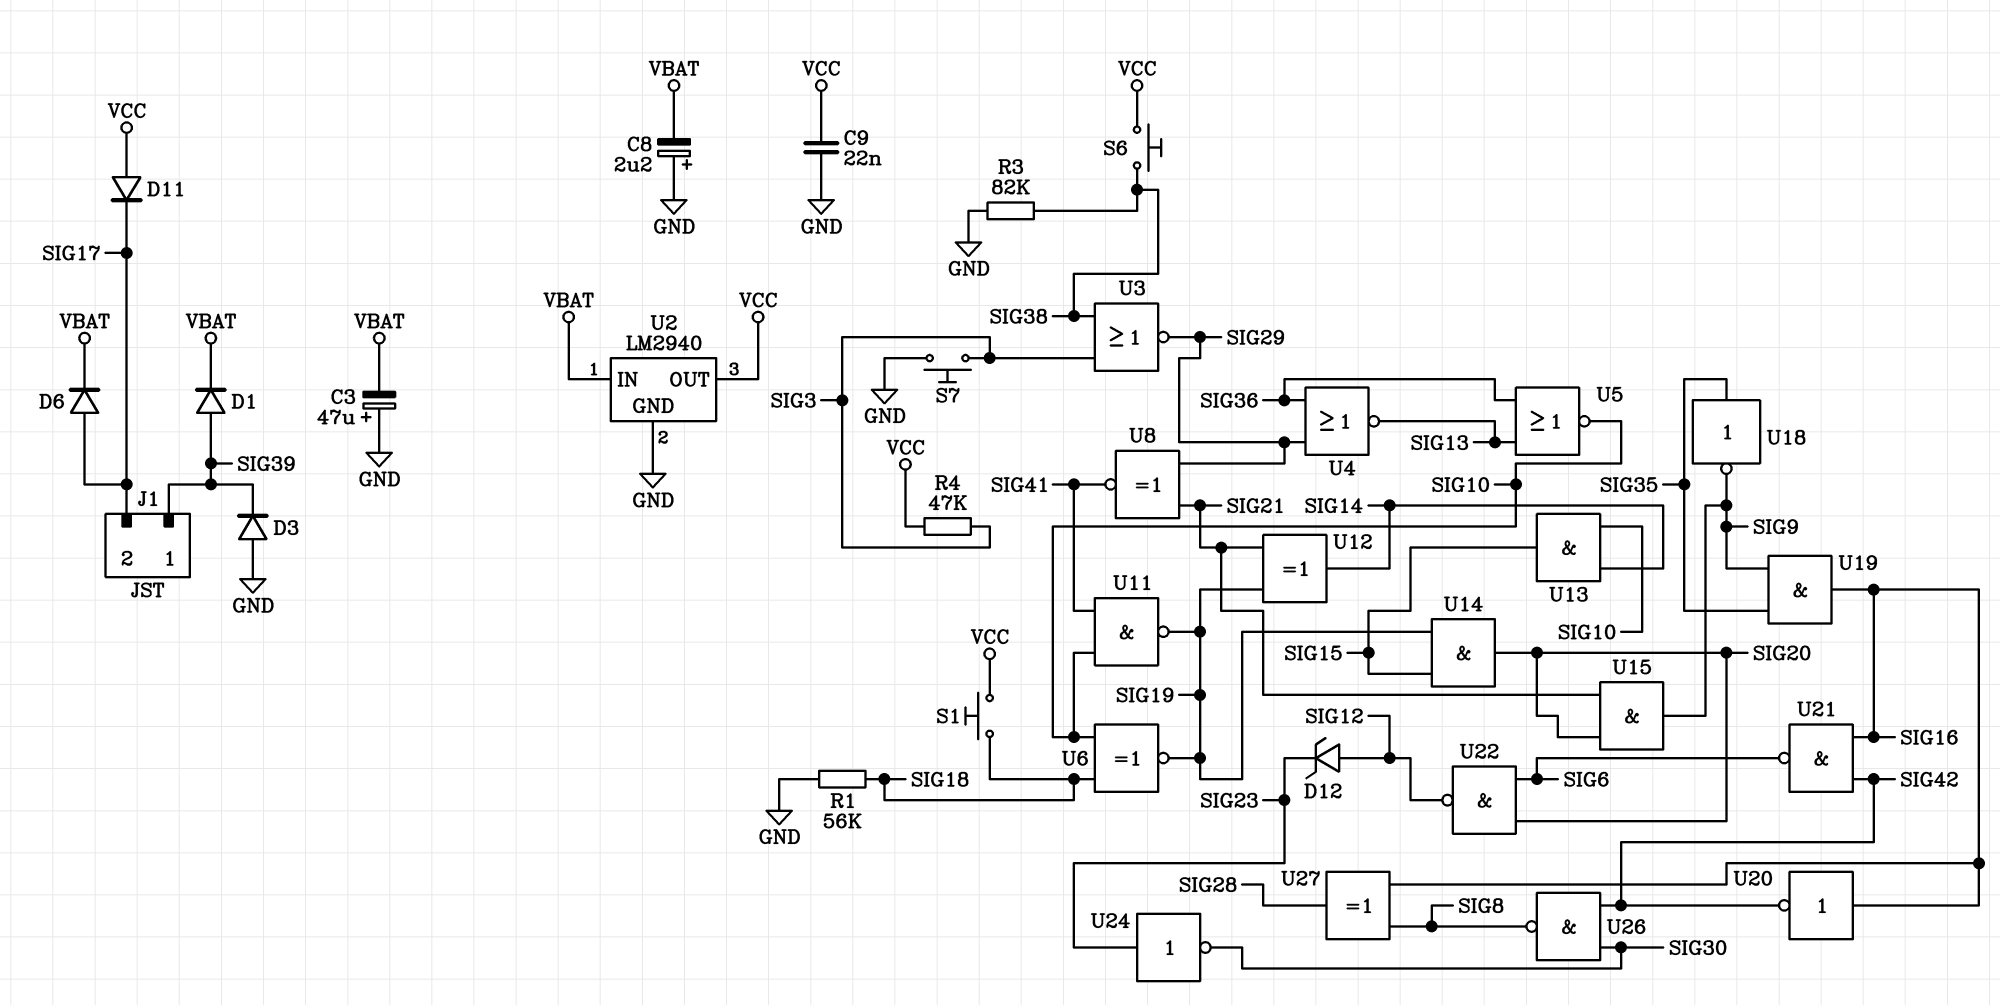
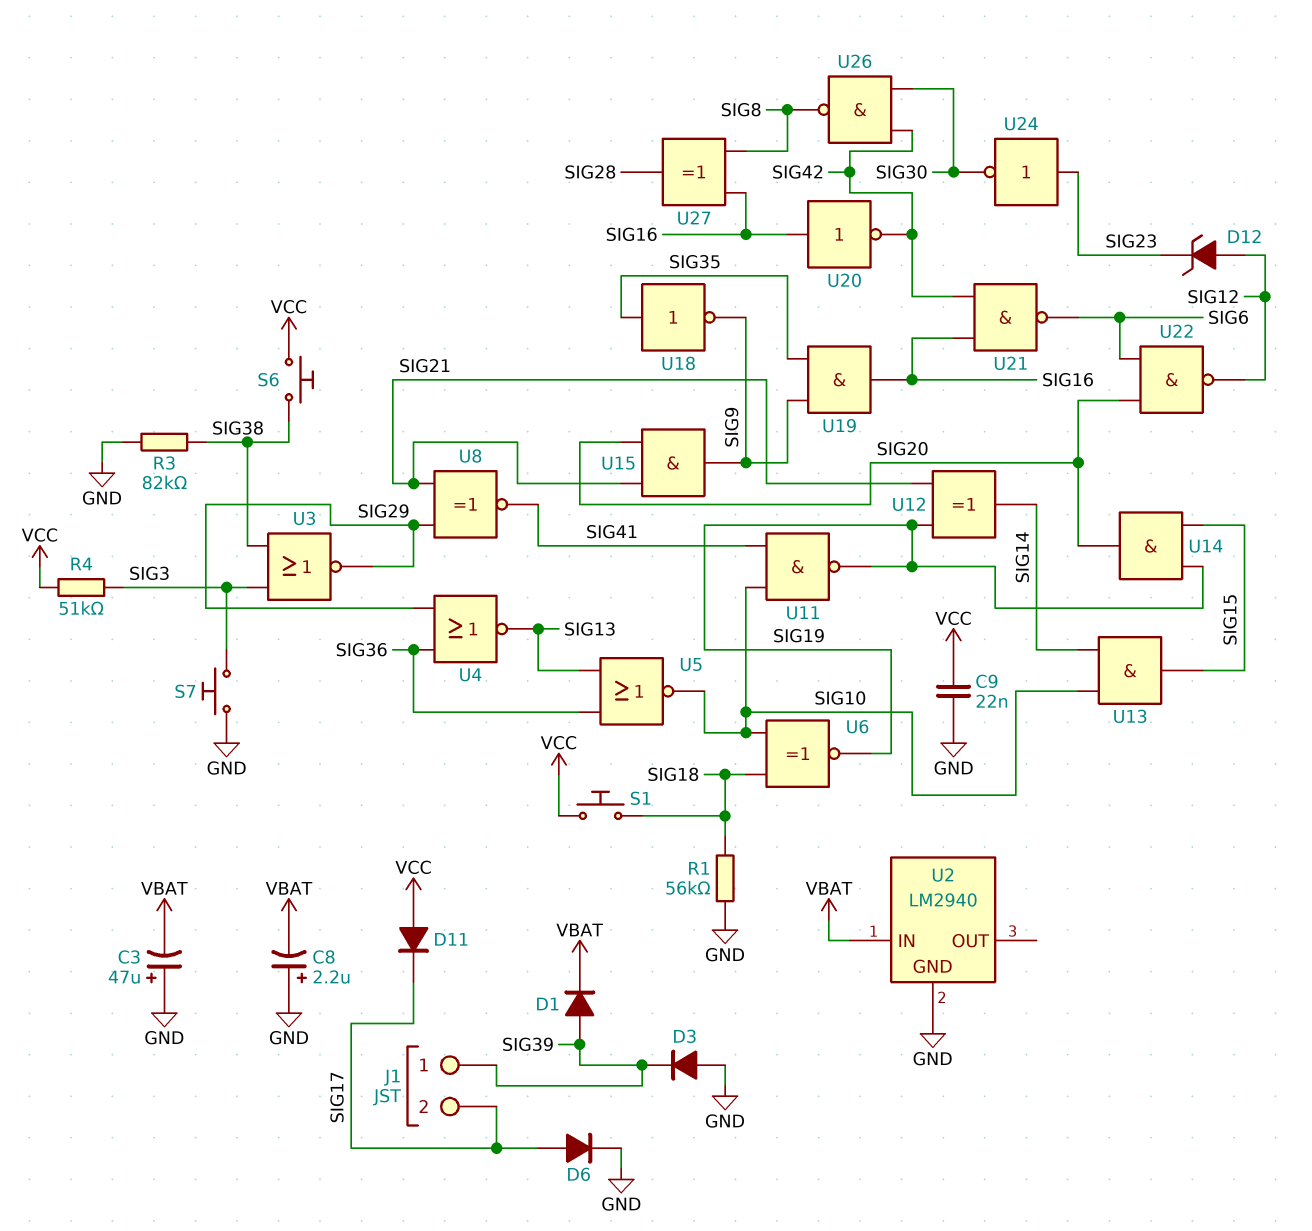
D6: diode (A SIG17, K VBAT) -> diode (A SIG17, K GND)
R4: 47k (SIG3, VCC) -> 51k (SIG3, VCC)
U2 pin OUT: VCC -> none

